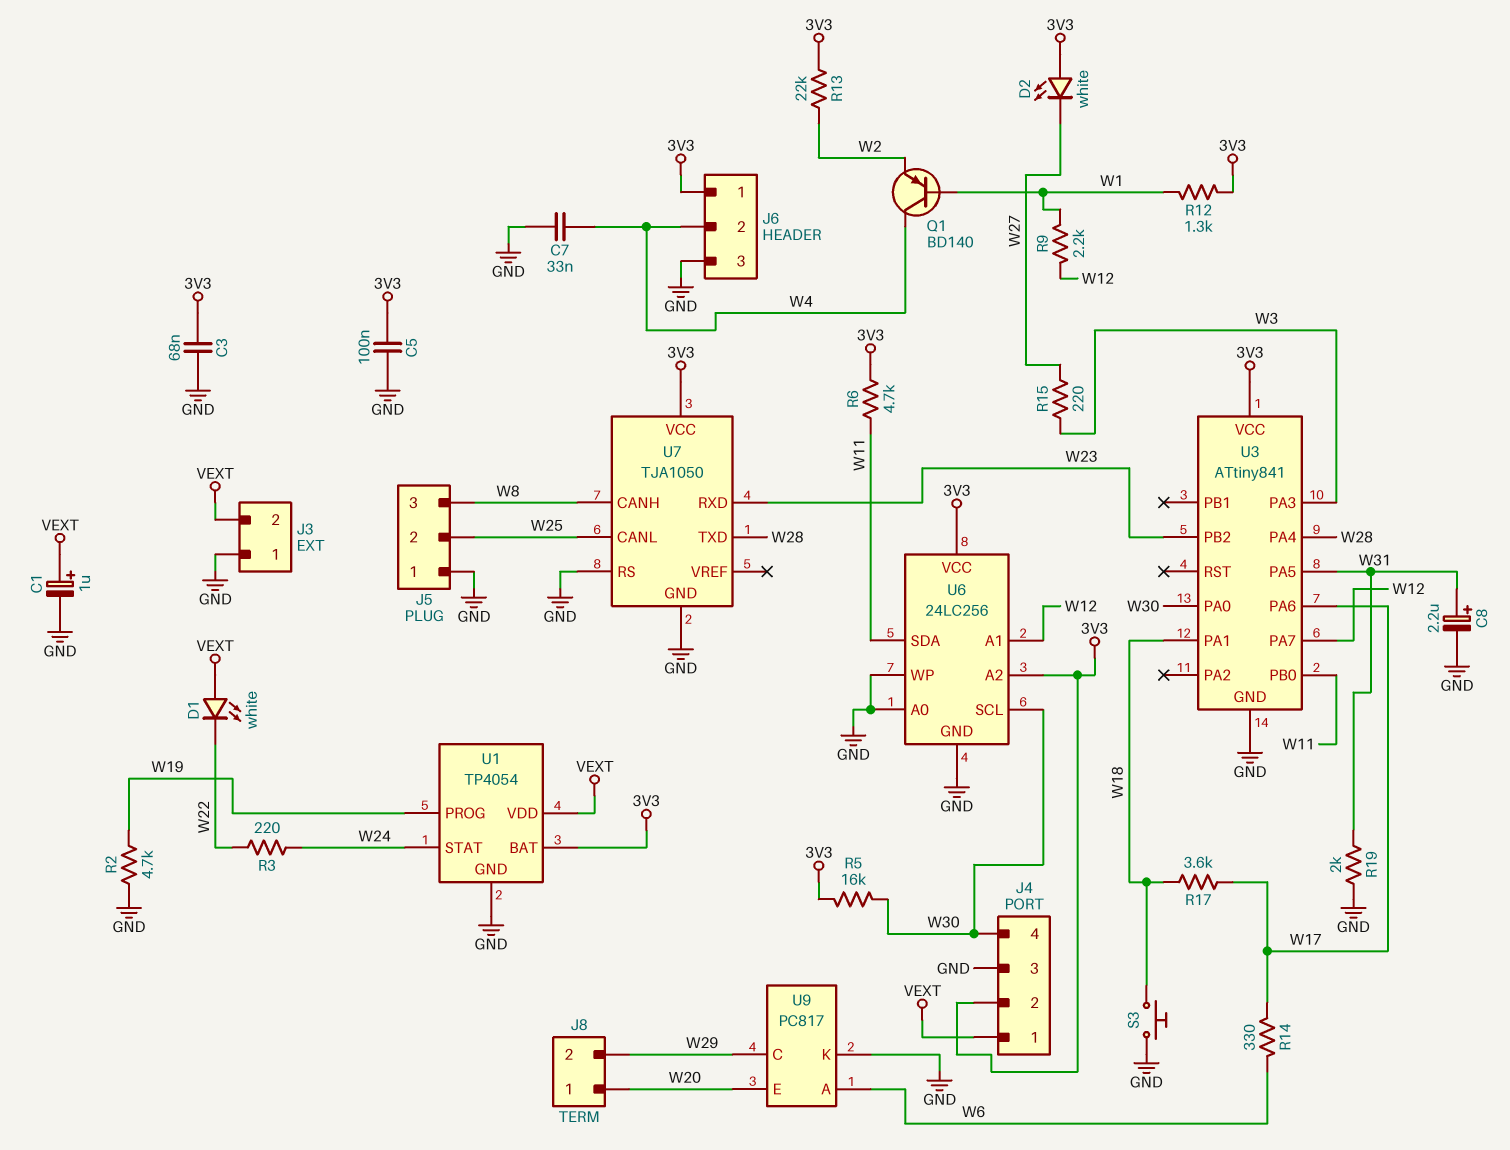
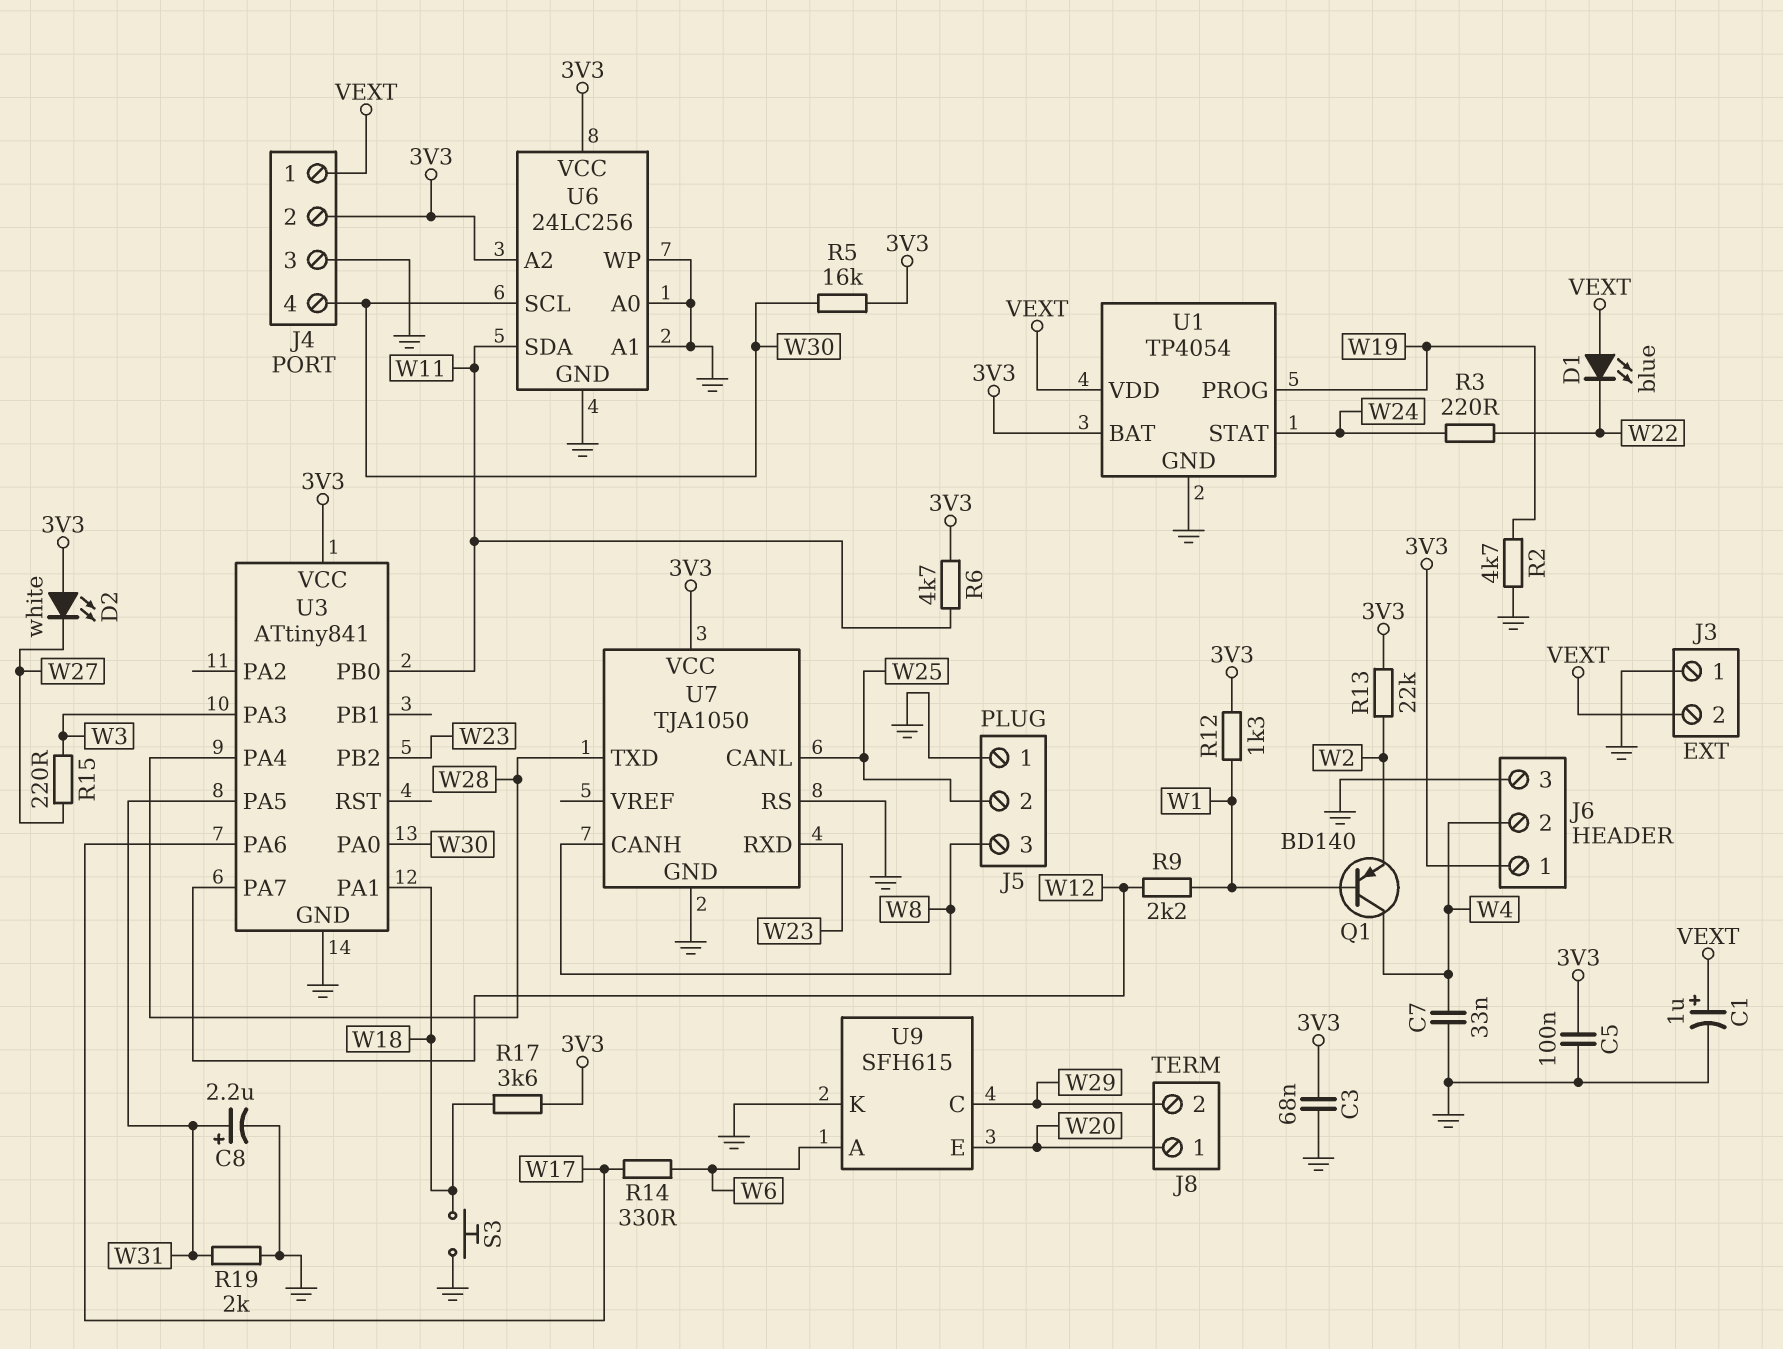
D1: LED white (A VEXT, K W22) -> LED blue (A VEXT, K W22)
R17: 3.6k (W17, W18) -> 3.6k (3V3, W18)
U6 pin A1: W12 -> GND
U9: PC817 -> SFH615

